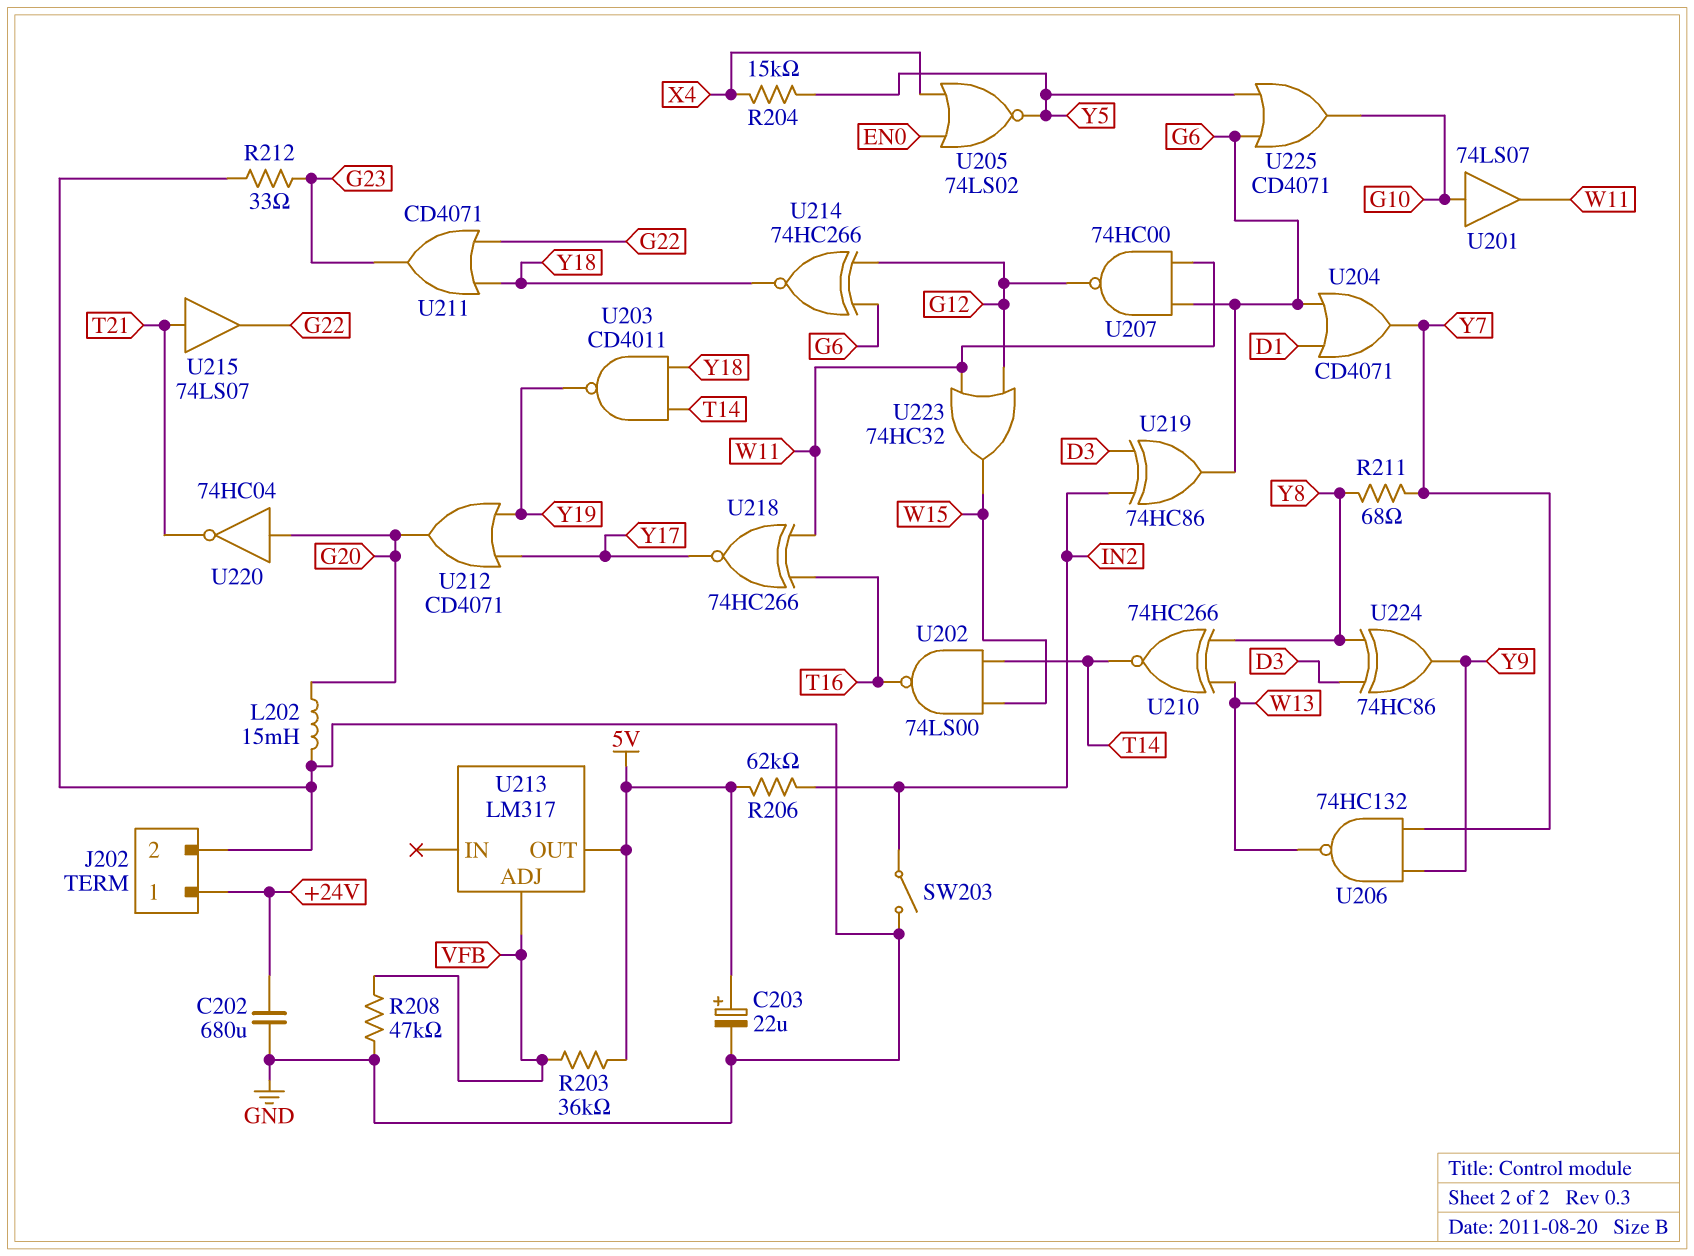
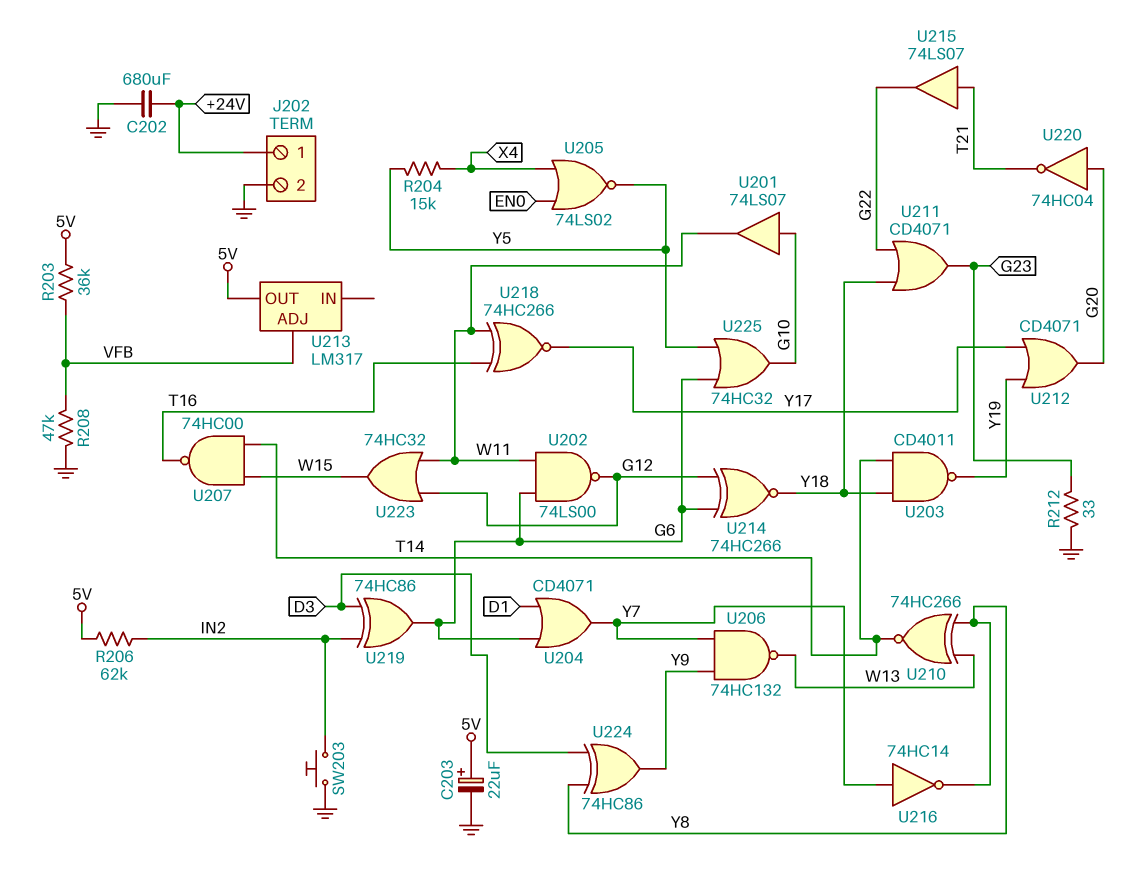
L202: 15mH (G20, GND) -> none
R211: 68 (Y7, Y8) -> none
SW203: switch (GND, IN2) -> button (GND, IN2)
U202: NAND 74LS00 (in T14, in W15, out T16) -> NAND 74LS00 (in G6, in W11, out G12)
U207: NAND 74HC00 (in G6, in W11, out G12) -> NAND 74HC00 (in T14, in W15, out T16)
U216: none -> NOT 74HC14 (in Y7, out Y8)
U225: OR CD4071 (in G6, in Y5, out G10) -> OR 74HC32 (in G6, in Y5, out G10)

